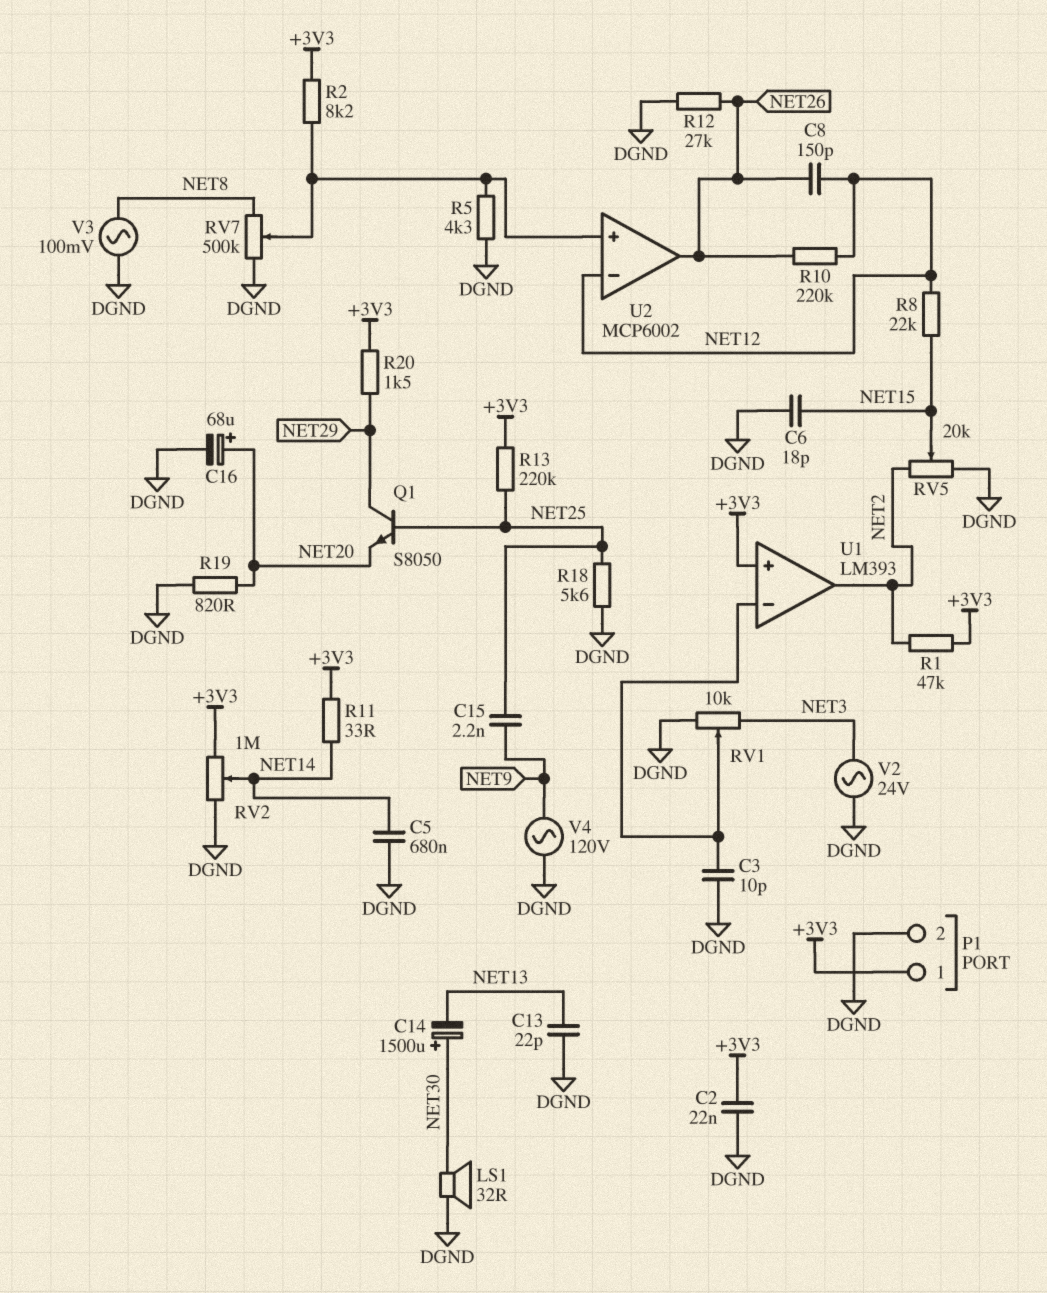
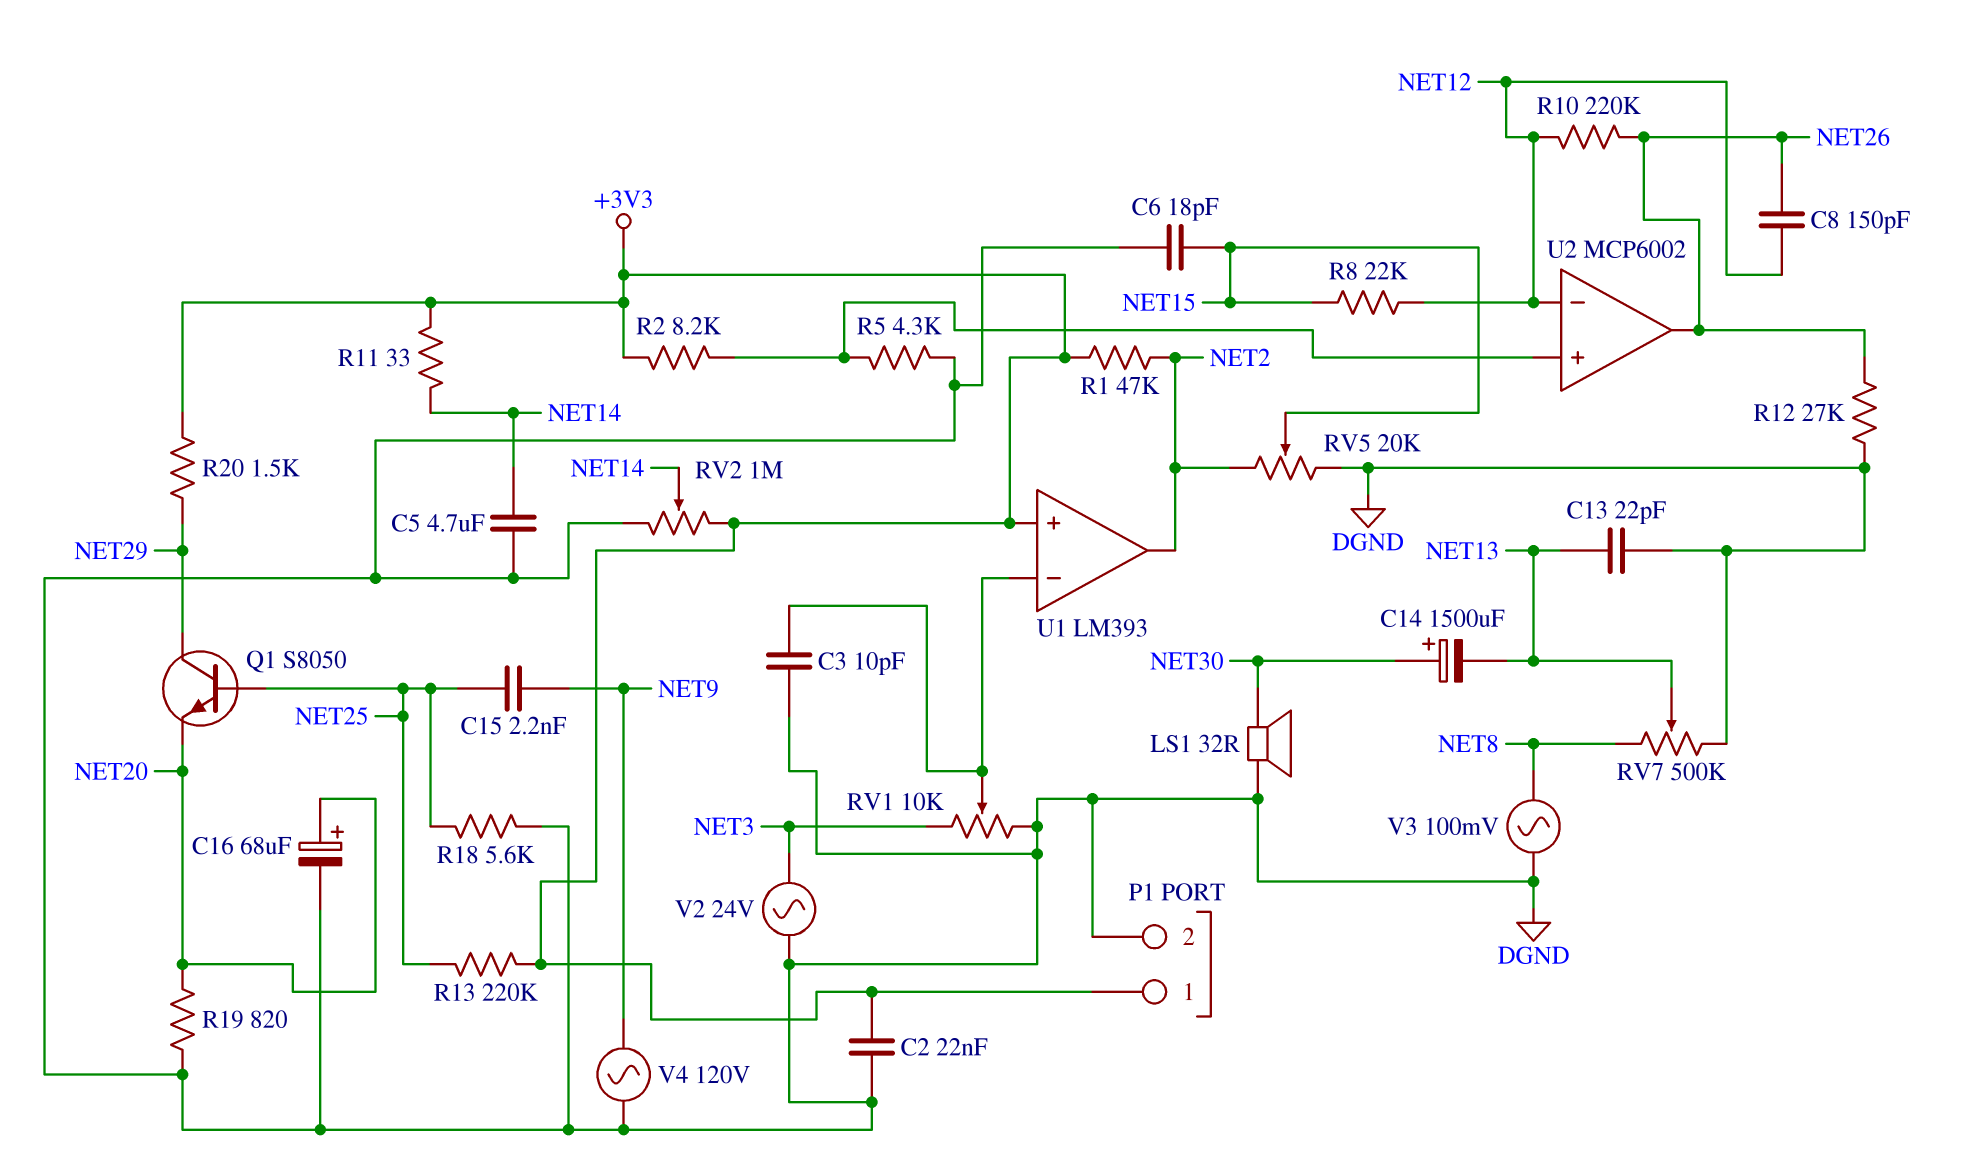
C5: 680nF (DGND, NET14) -> 4.7uF (DGND, NET14)
RV7: 500k (DGND, NET8, wiper U2/in+) -> 500k (DGND, NET8, wiper NET13)

